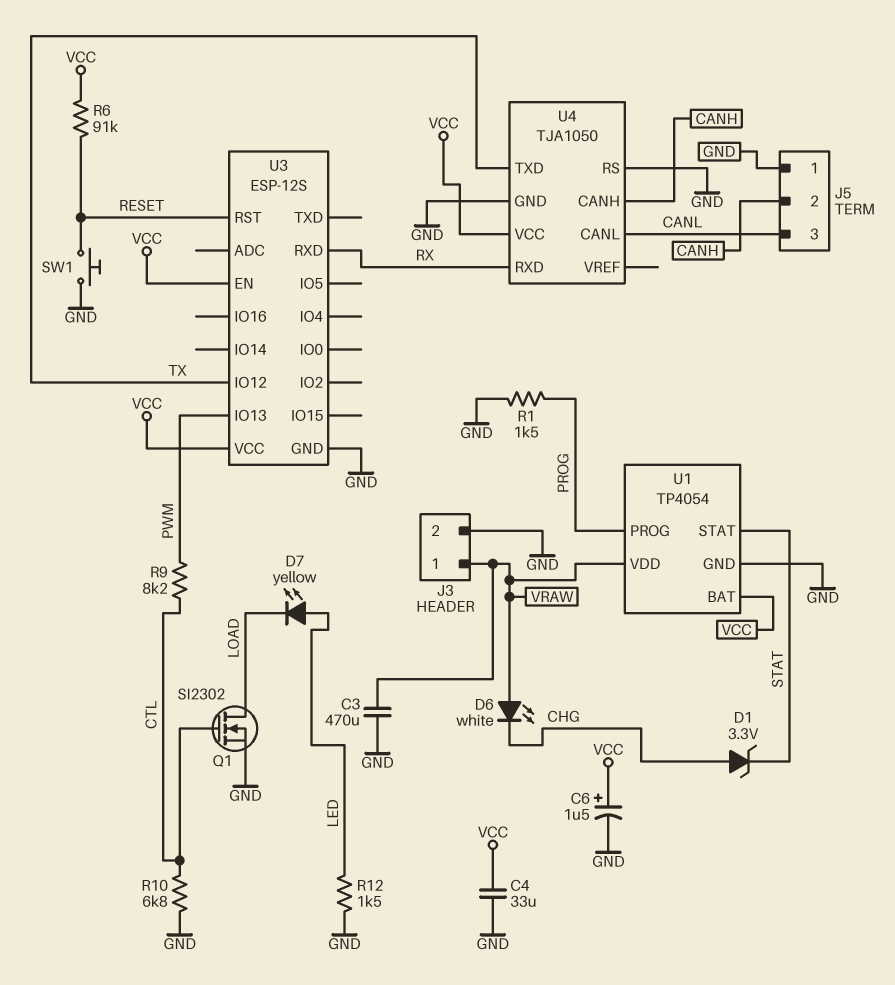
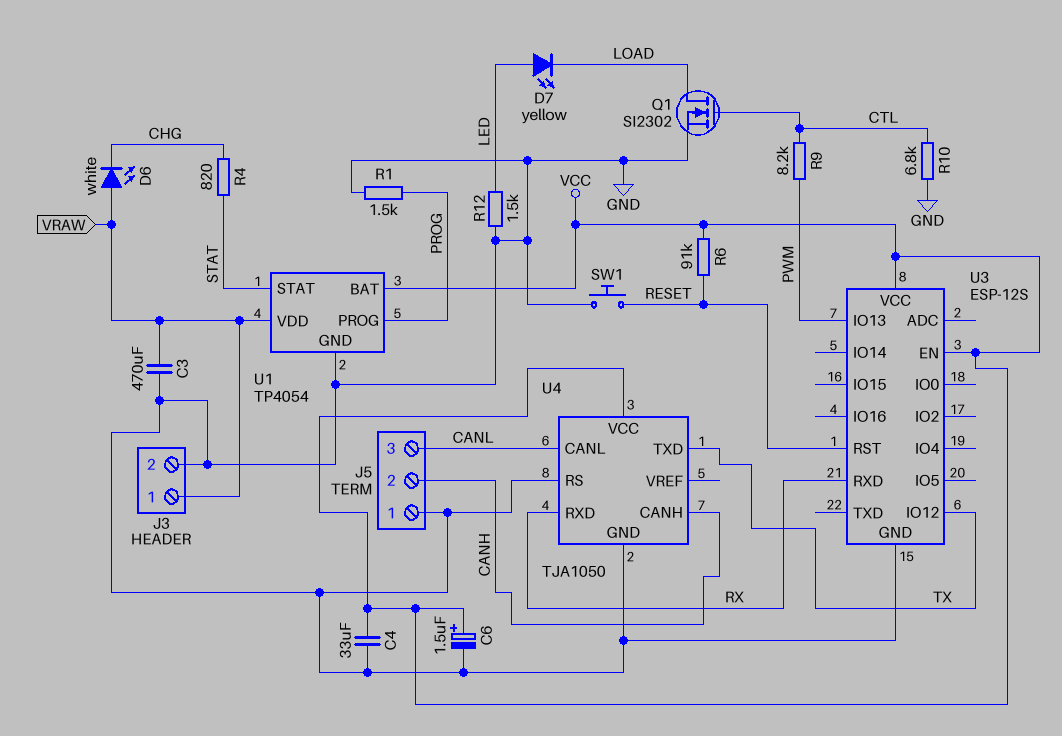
D1: zener 3.3V (A CHG, K STAT) -> none
R4: none -> 820 (CHG, STAT)

